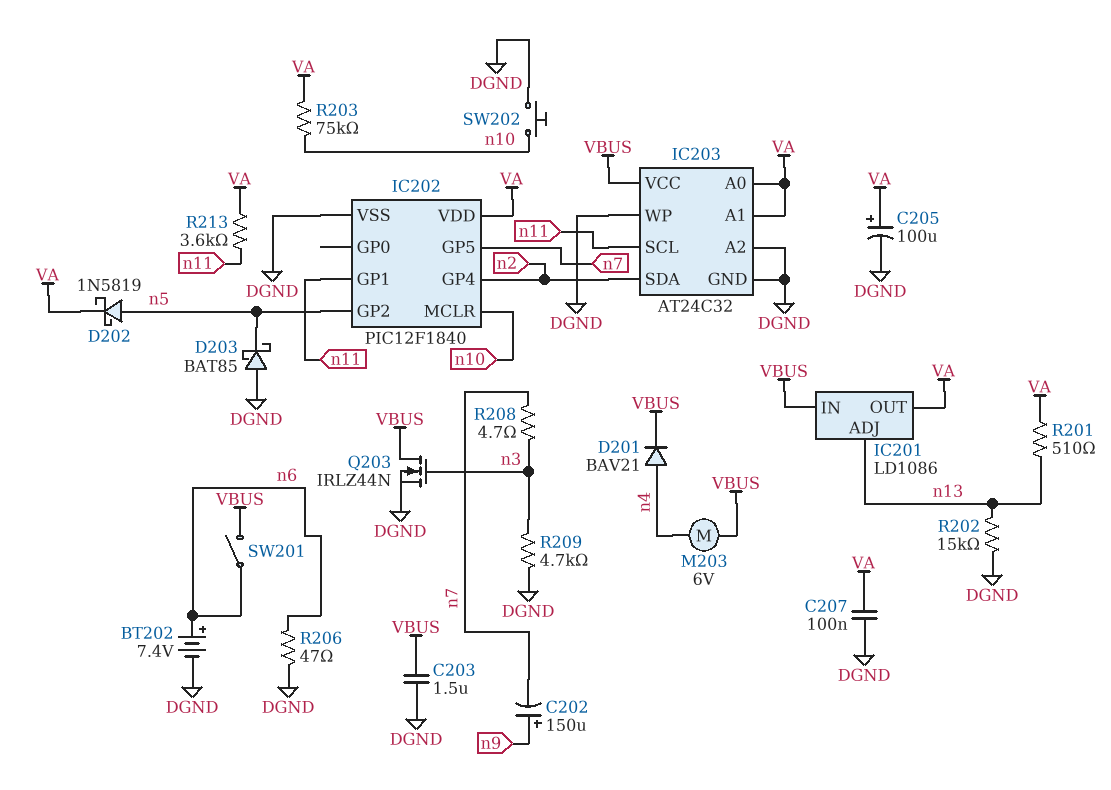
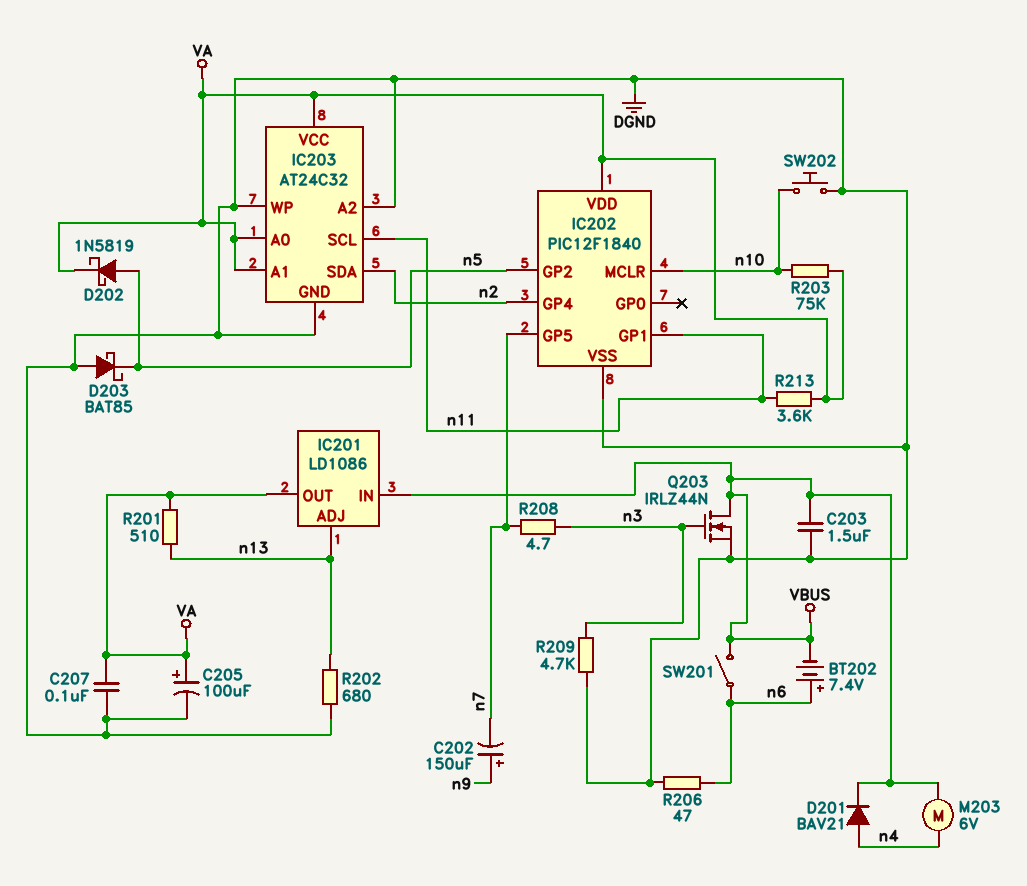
BT202: 7.4V (plus n6, minus DGND) -> 7.4V (plus n6, minus VBUS)
IC203 pin VCC: VBUS -> VA
R202: 15k (DGND, n13) -> 680 (DGND, n13)

